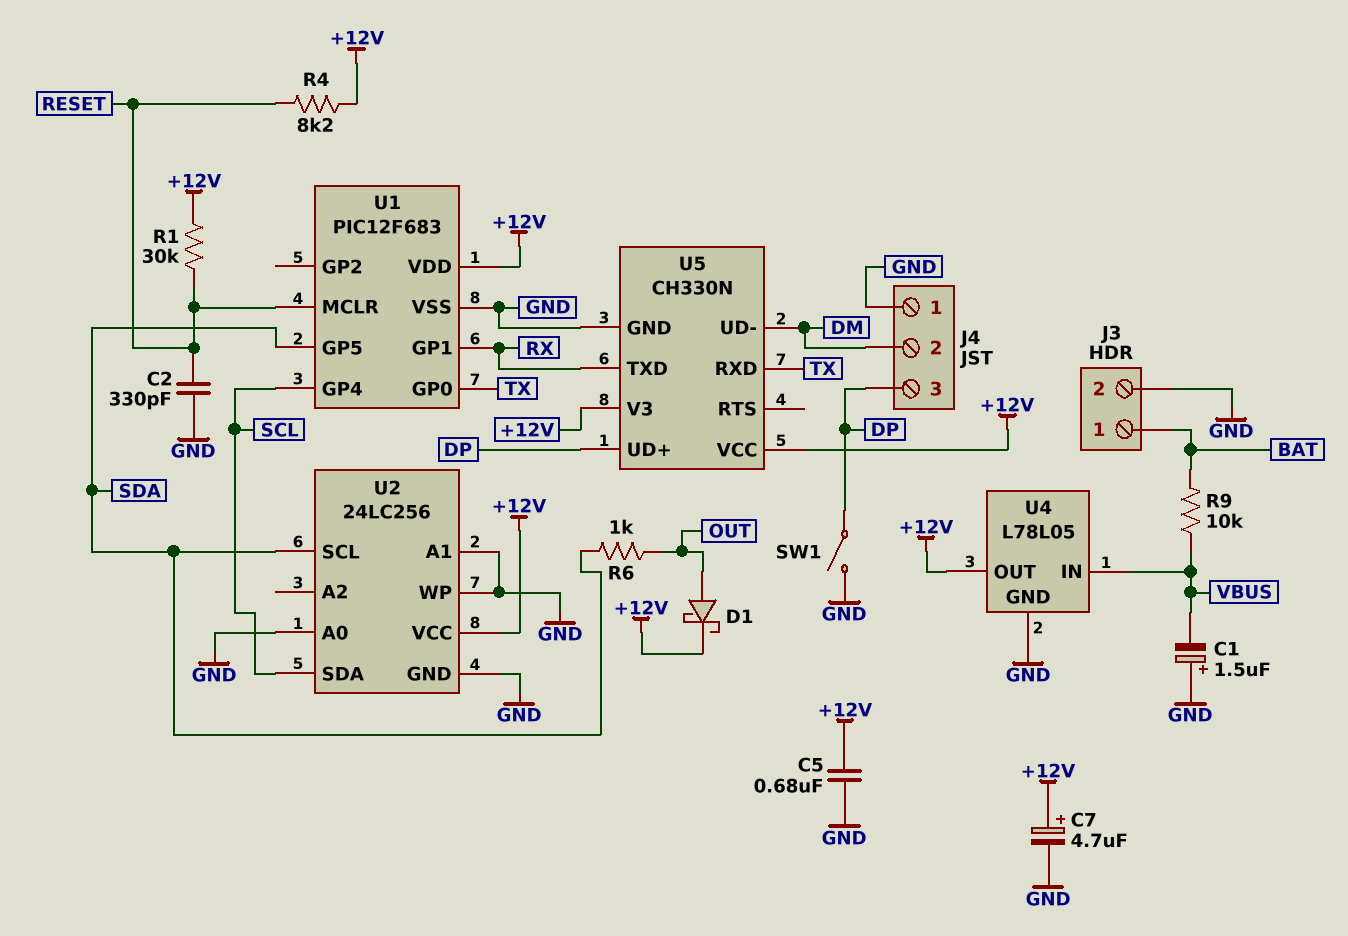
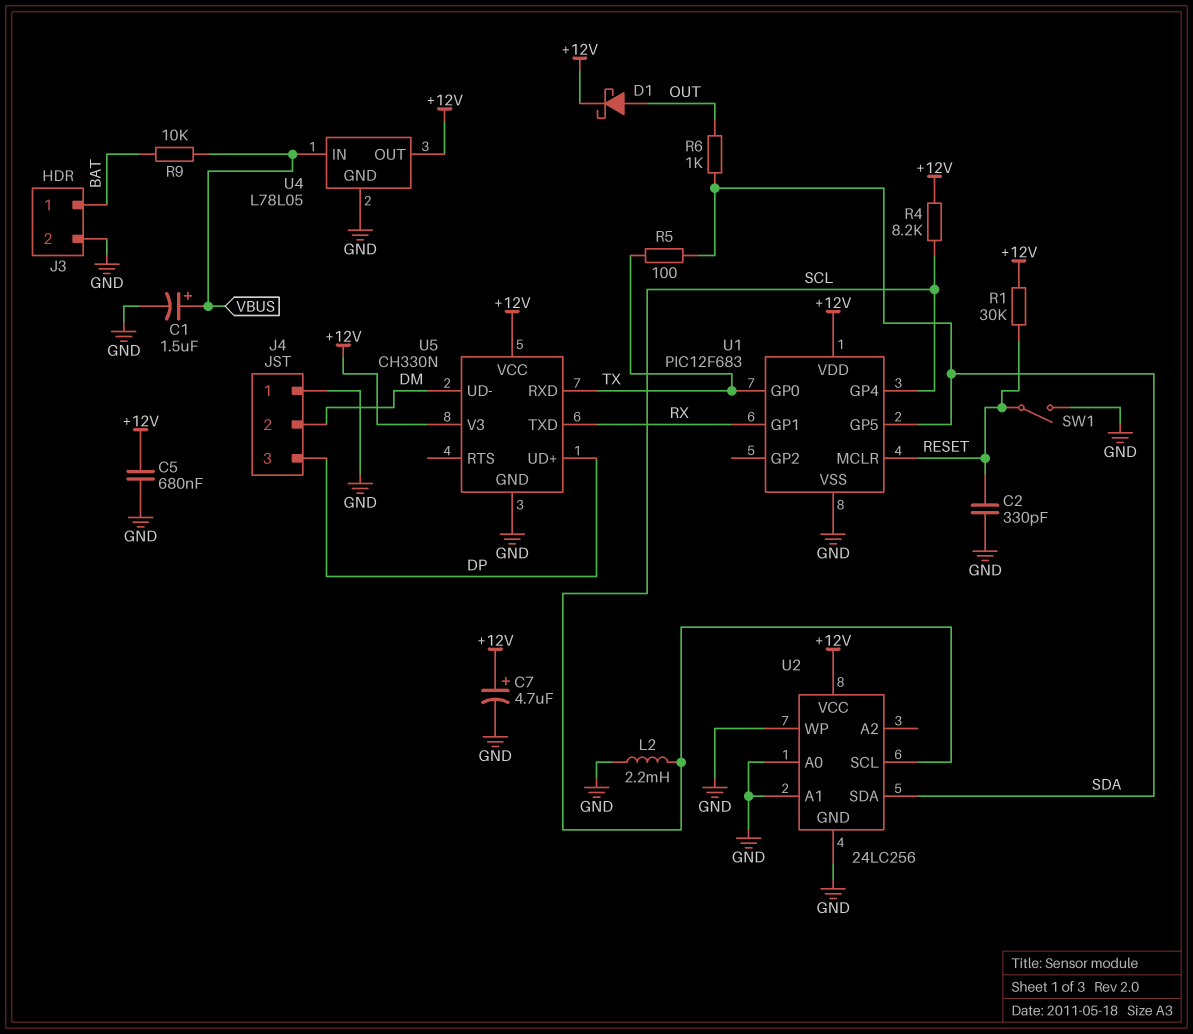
C1: 1.5uF (plus GND, minus VBUS) -> 1.5uF (plus VBUS, minus GND)
L2: none -> 2.2mH (GND, SCL)
R4: 8.2k (+12V, RESET) -> 8.2k (+12V, SCL)
R5: none -> 100 (SDA, TX)
SW1: switch (DP, GND) -> switch (GND, RESET)
U2 pin SCL: SDA -> SCL
U2 pin SDA: SCL -> SDA

